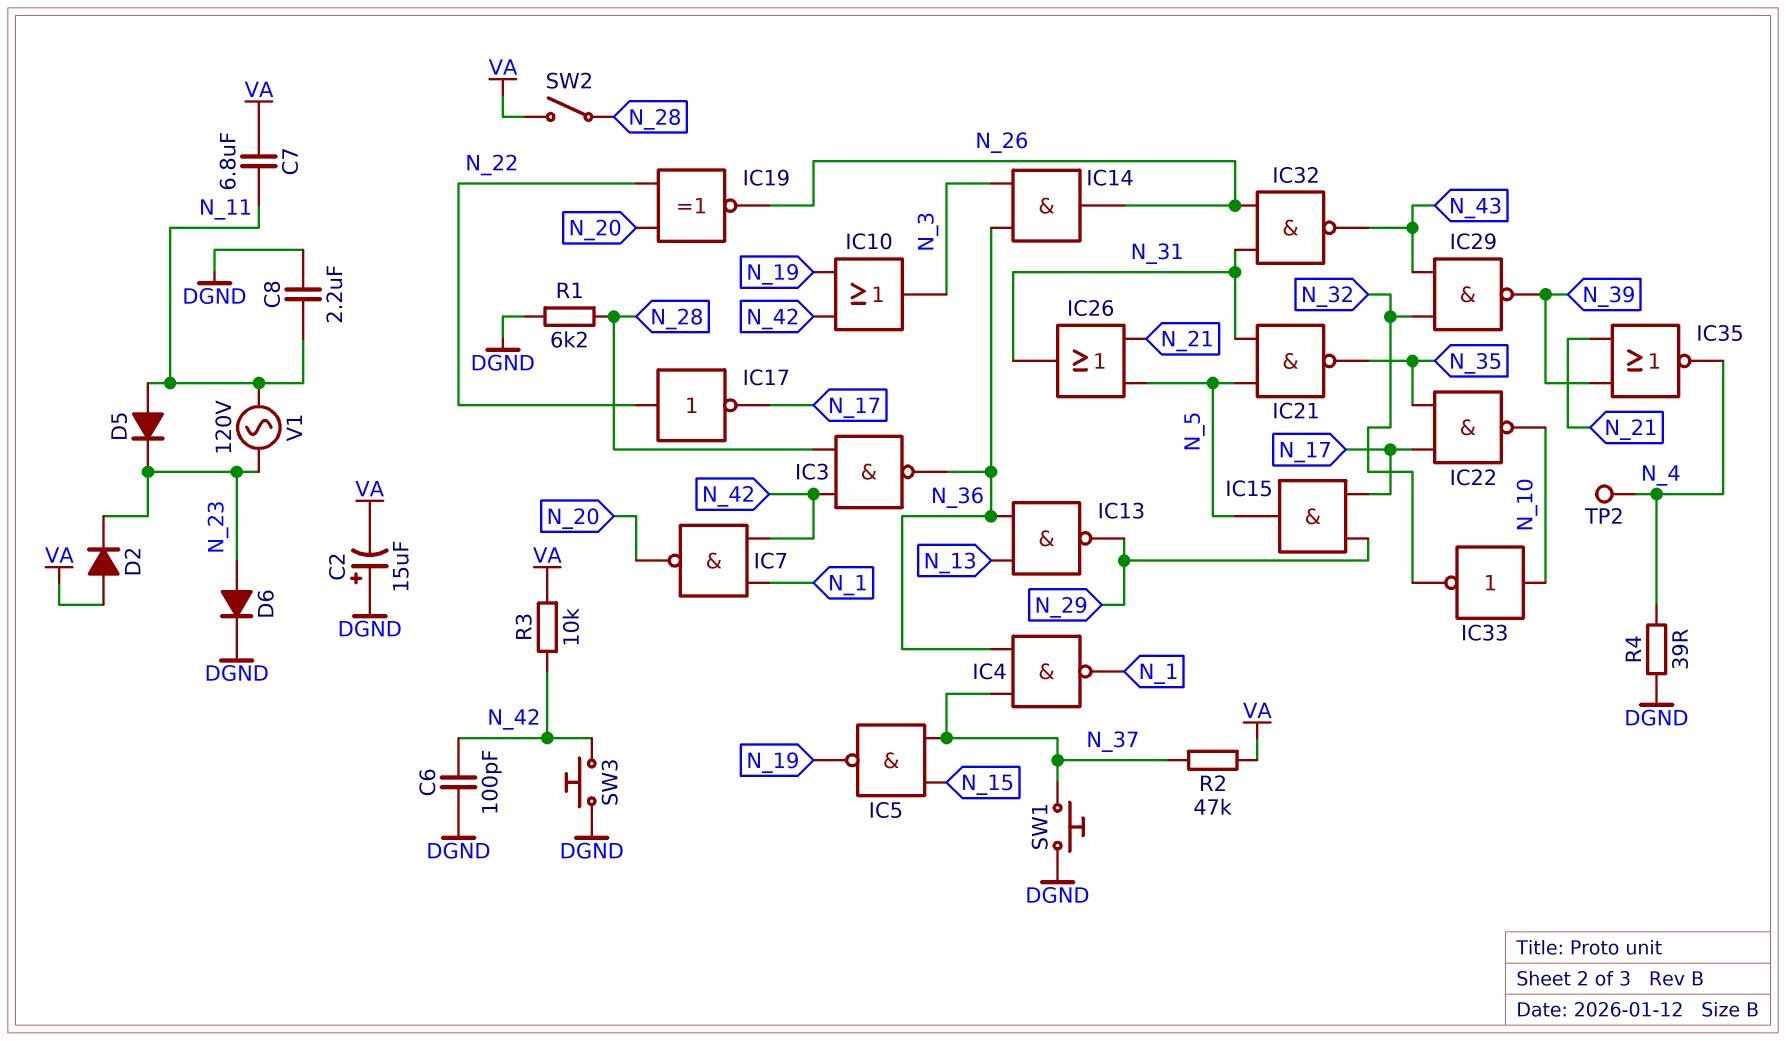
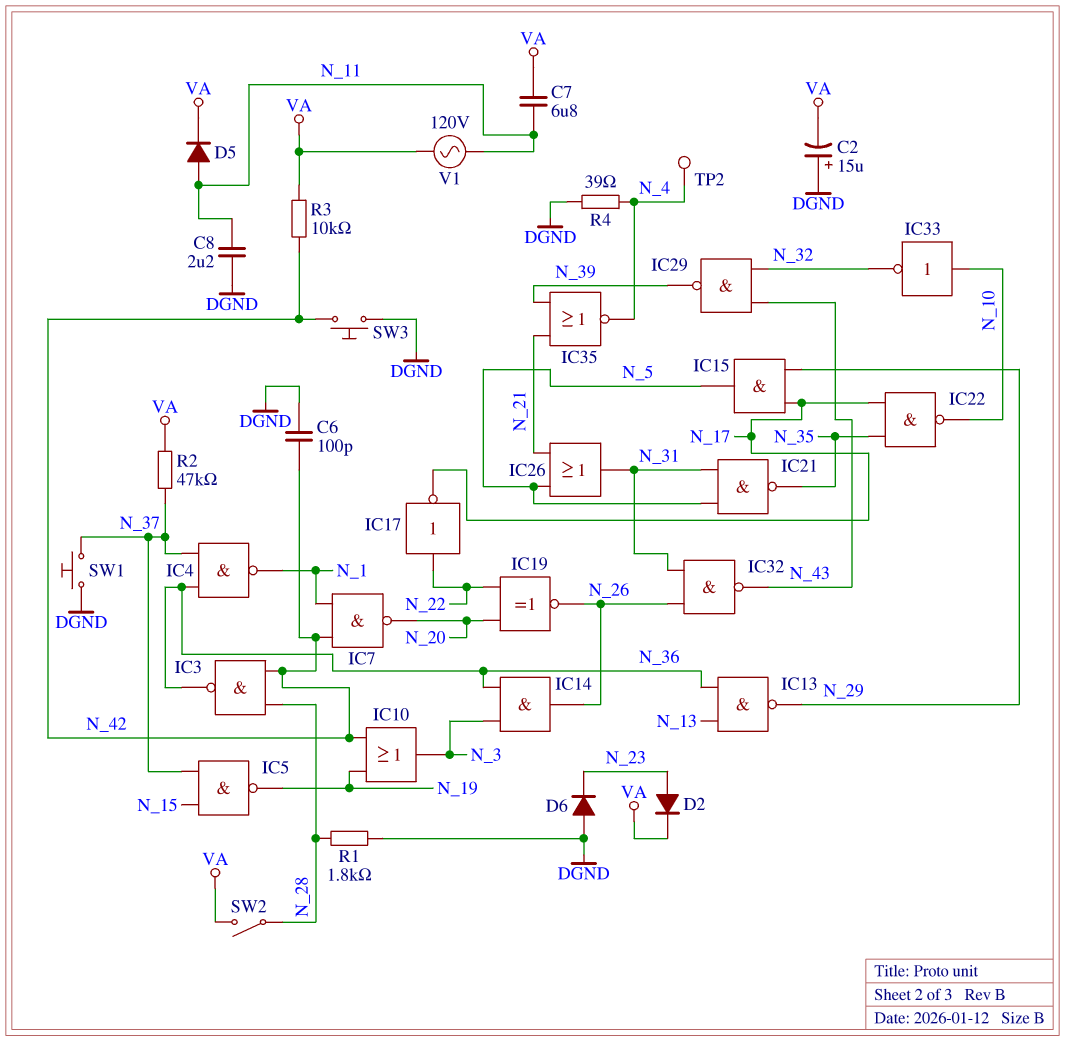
D2: diode (A VA, K N_23) -> diode (A N_23, K VA)
D5: diode (A N_11, K N_23) -> diode (A N_11, K VA)
D6: diode (A N_23, K DGND) -> diode (A DGND, K N_23)
R1: 6.2k (DGND, N_28) -> 1.8k (DGND, N_28)
V1: AC 120V (N_11, N_23) -> AC 120V (N_11, VA)

